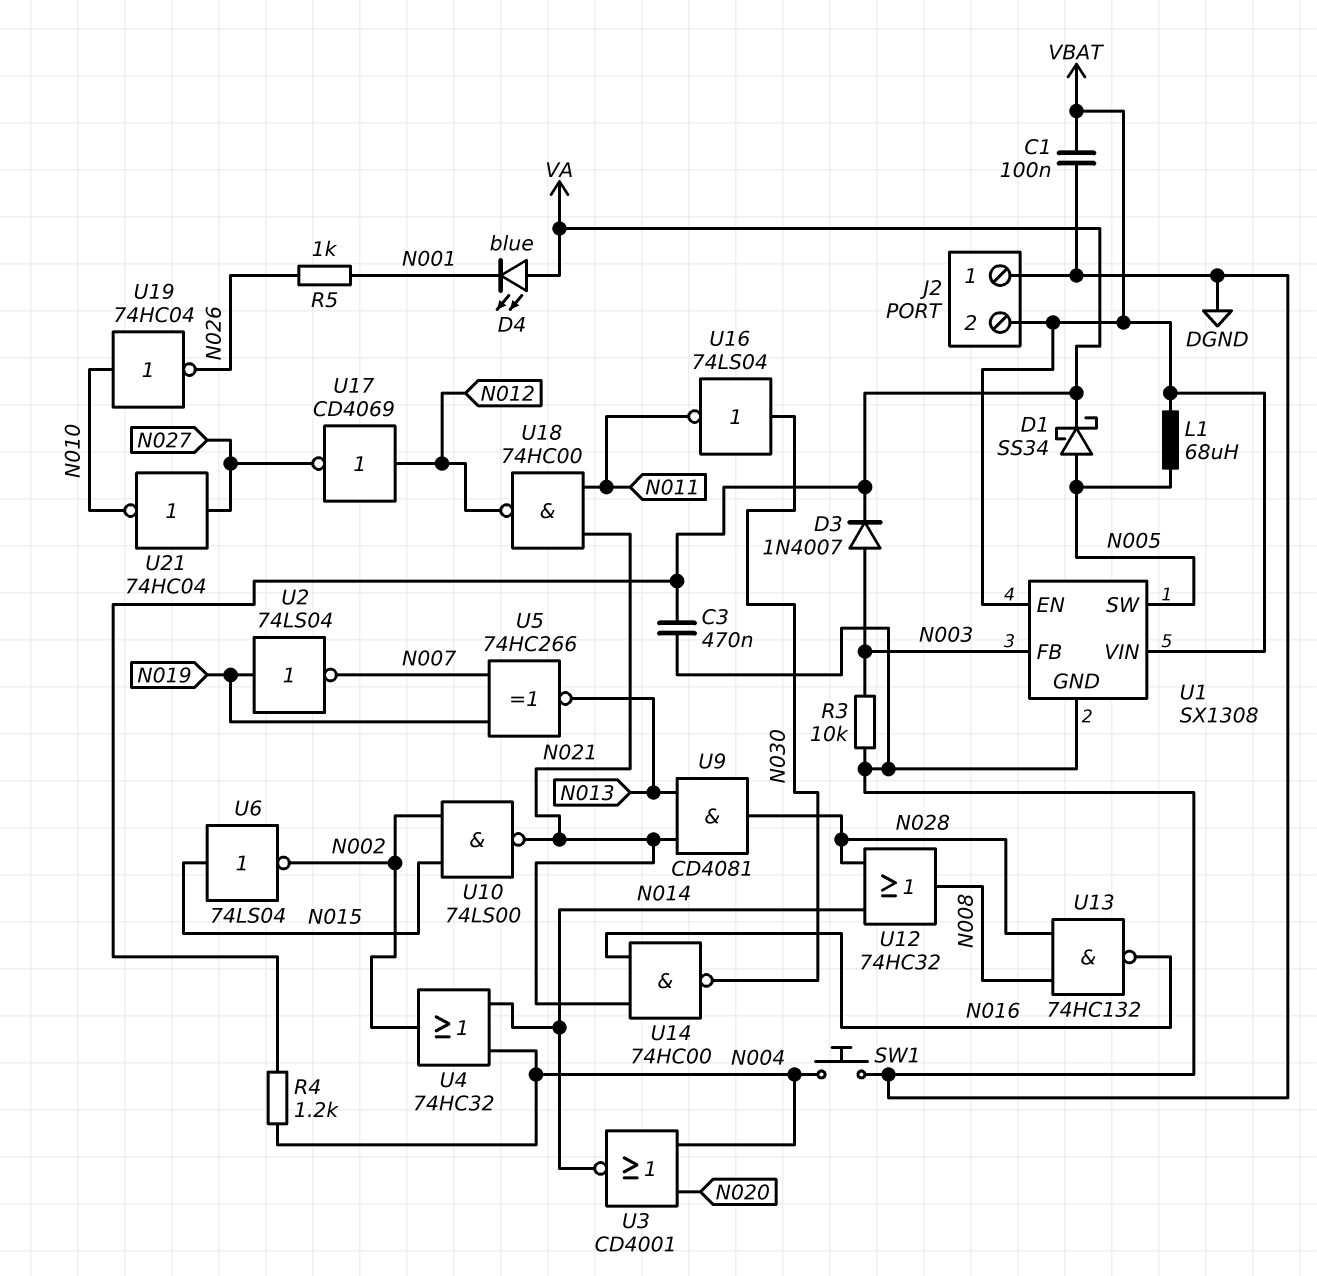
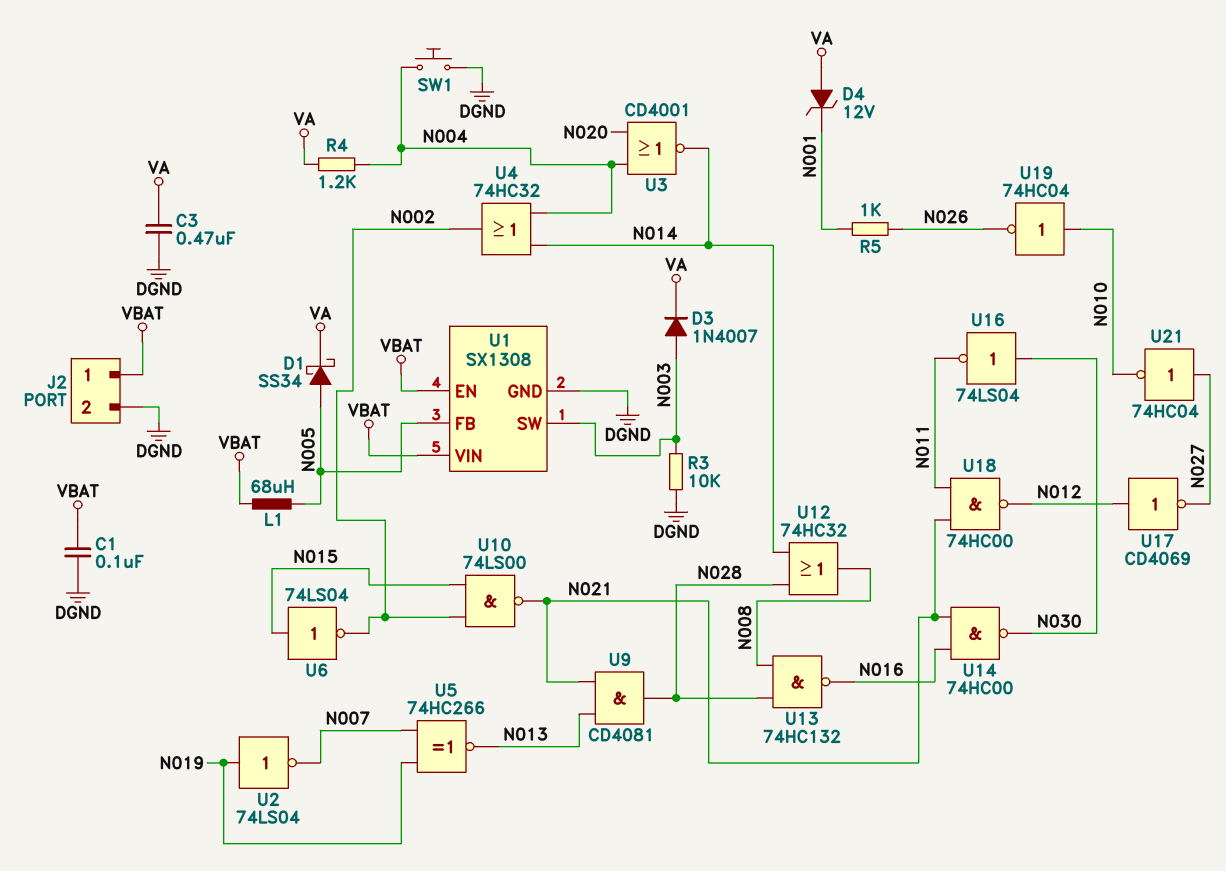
D4: LED blue (A VA, K N001) -> zener 12V (A VA, K N001)
J2 pin 1: DGND -> VBAT
J2 pin 2: VBAT -> DGND
U1 pin FB: N003 -> N005
U1 pin SW: N005 -> N003

